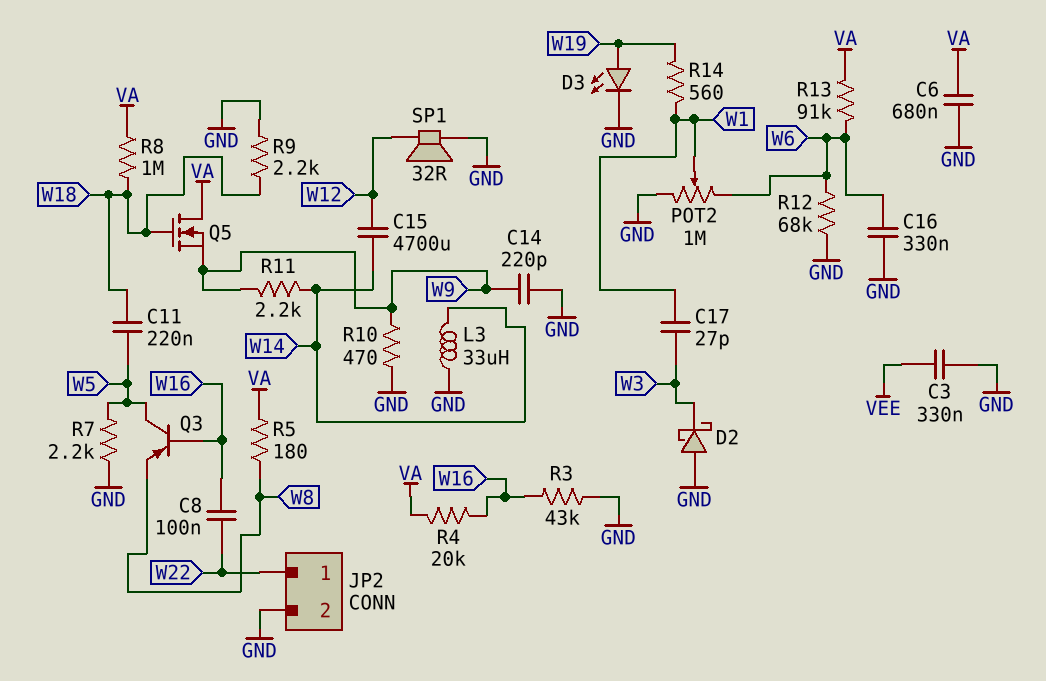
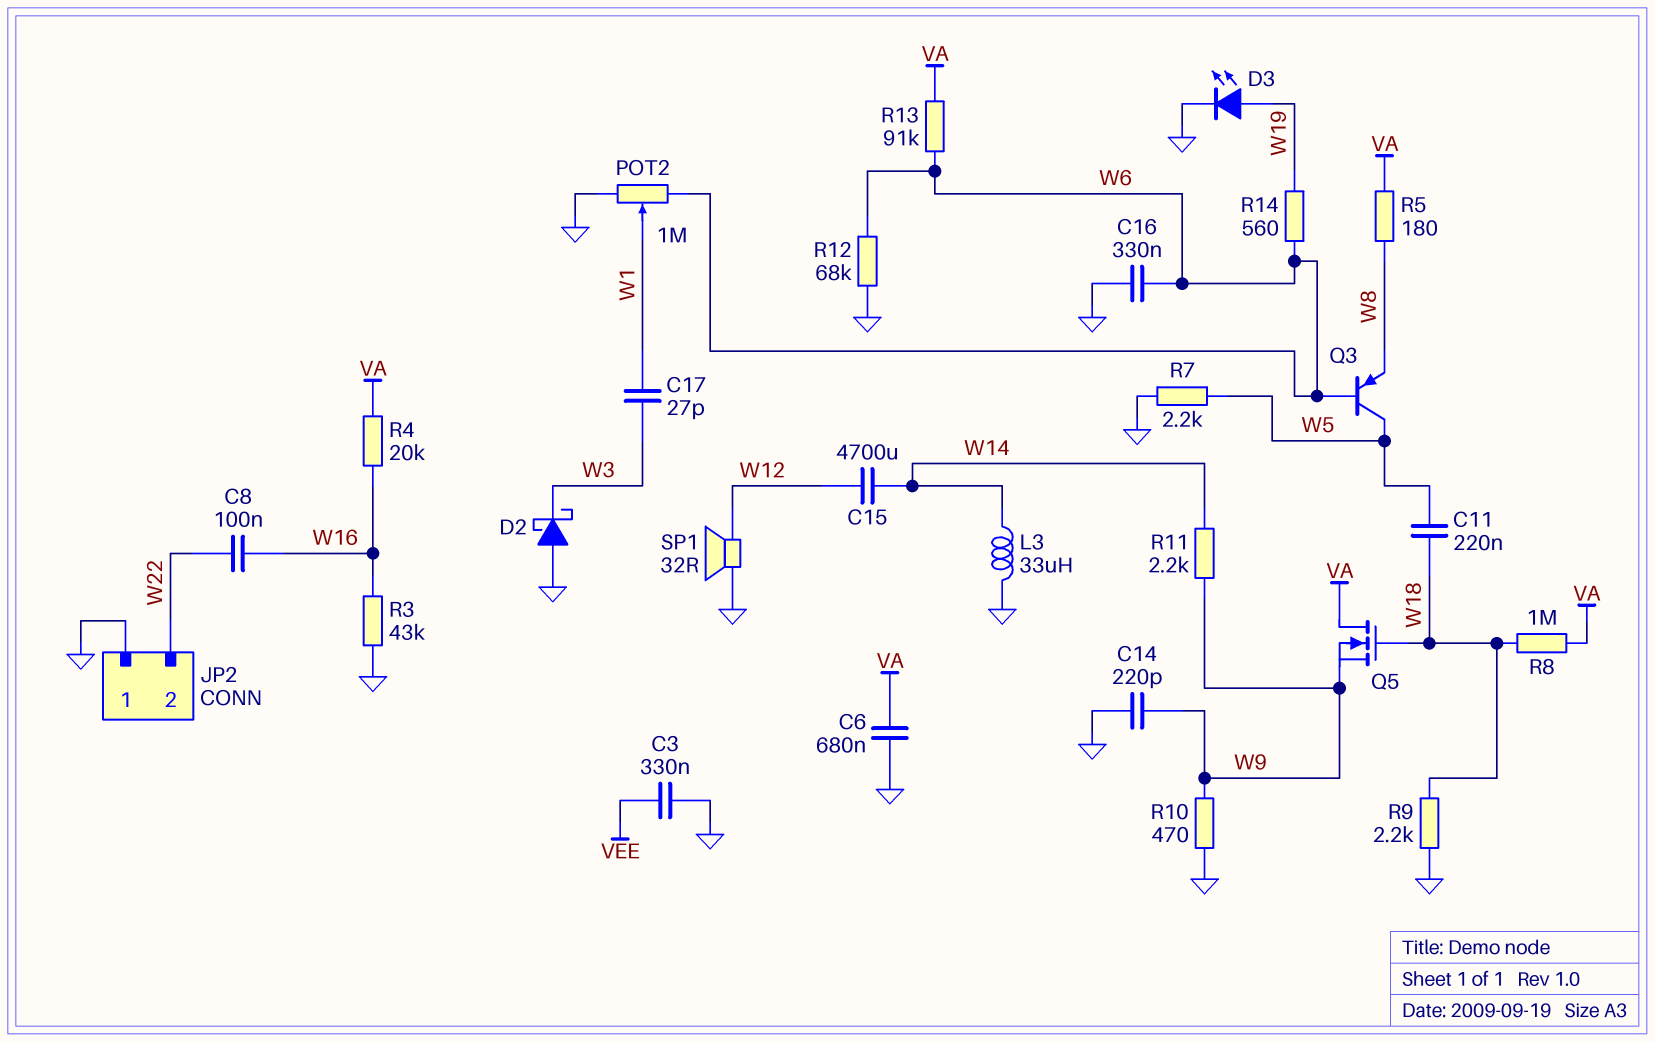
JP2 pin 1: W22 -> GND
JP2 pin 2: GND -> W22
Q3: PNP (B W16, C W5, E W8) -> PNP (B W6, C W5, E W8)
R14: 560 (W1, W19) -> 560 (W6, W19)

